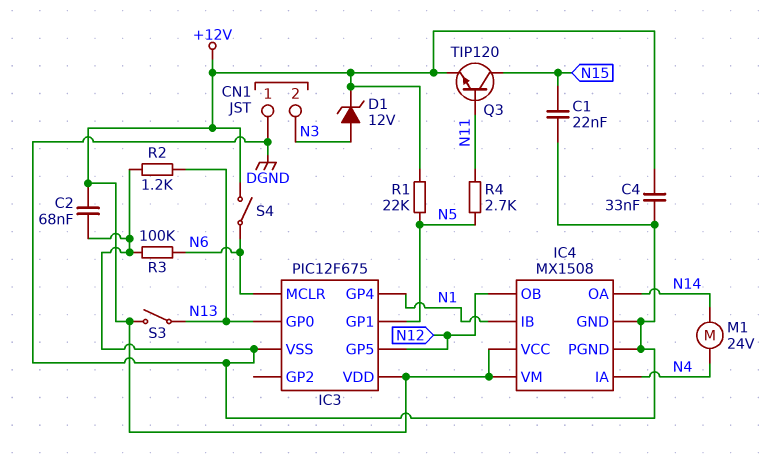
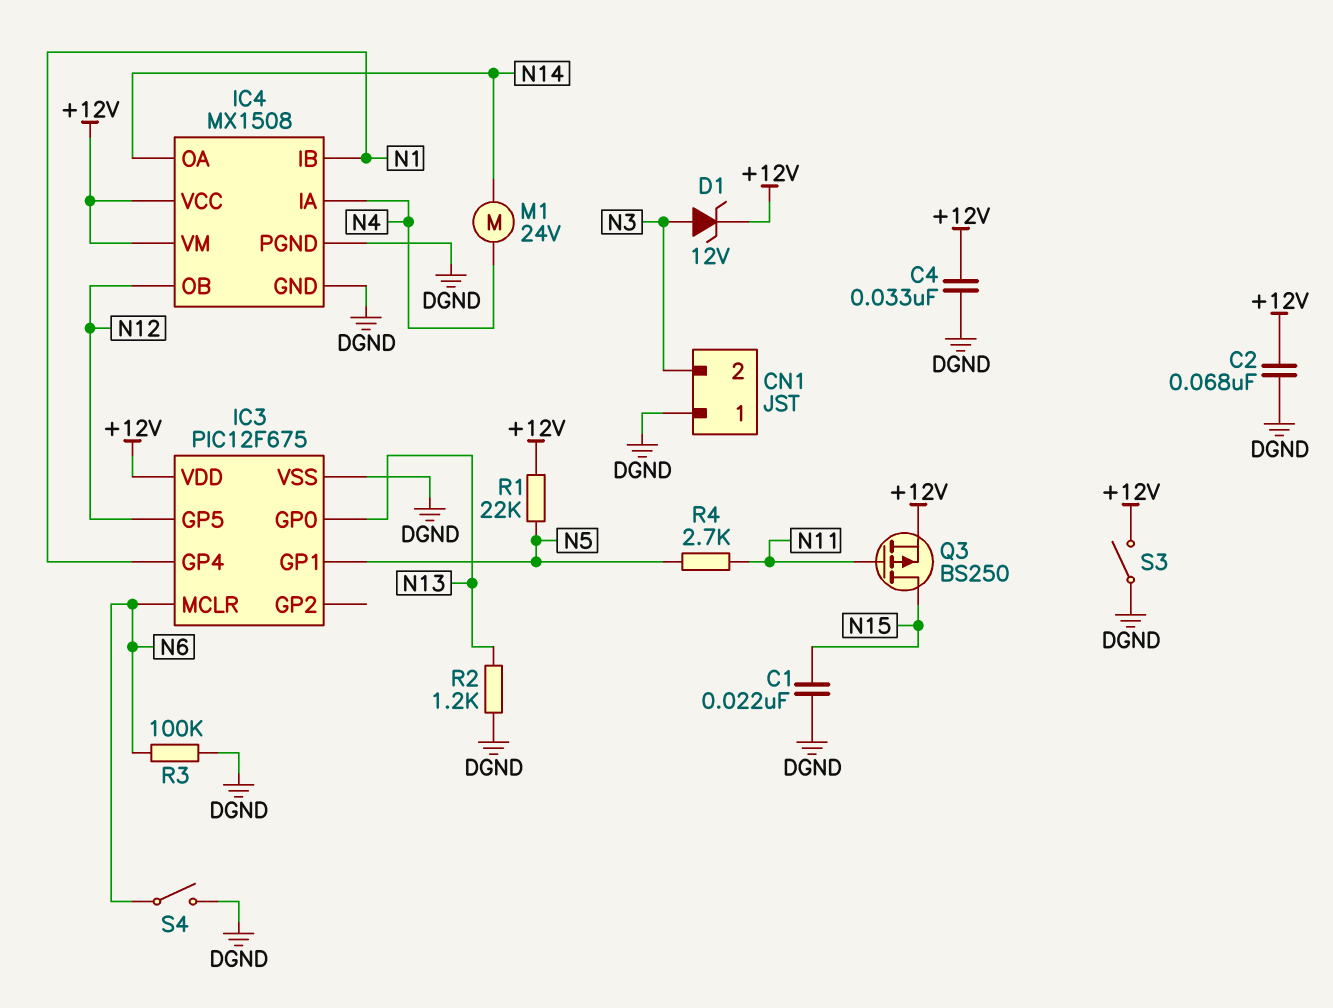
Q3: NPN TIP120 (B N11, C N15, E +12V) -> PMOS BS250 (G N11, D N15, S +12V)
S3: switch (+12V, N13) -> switch (+12V, DGND)
S4: switch (+12V, N6) -> switch (DGND, N6)

